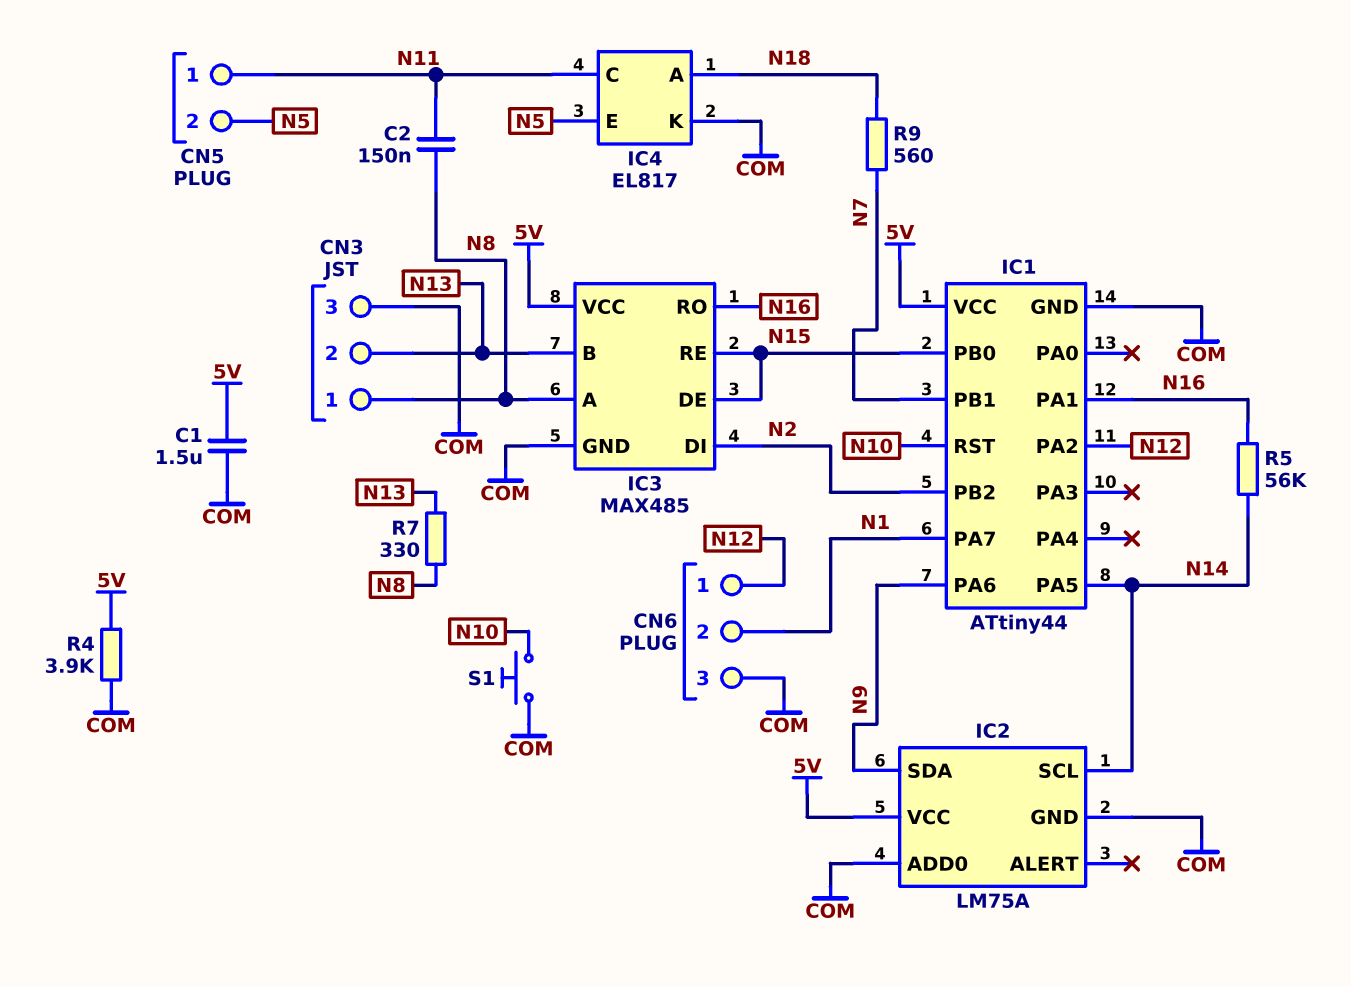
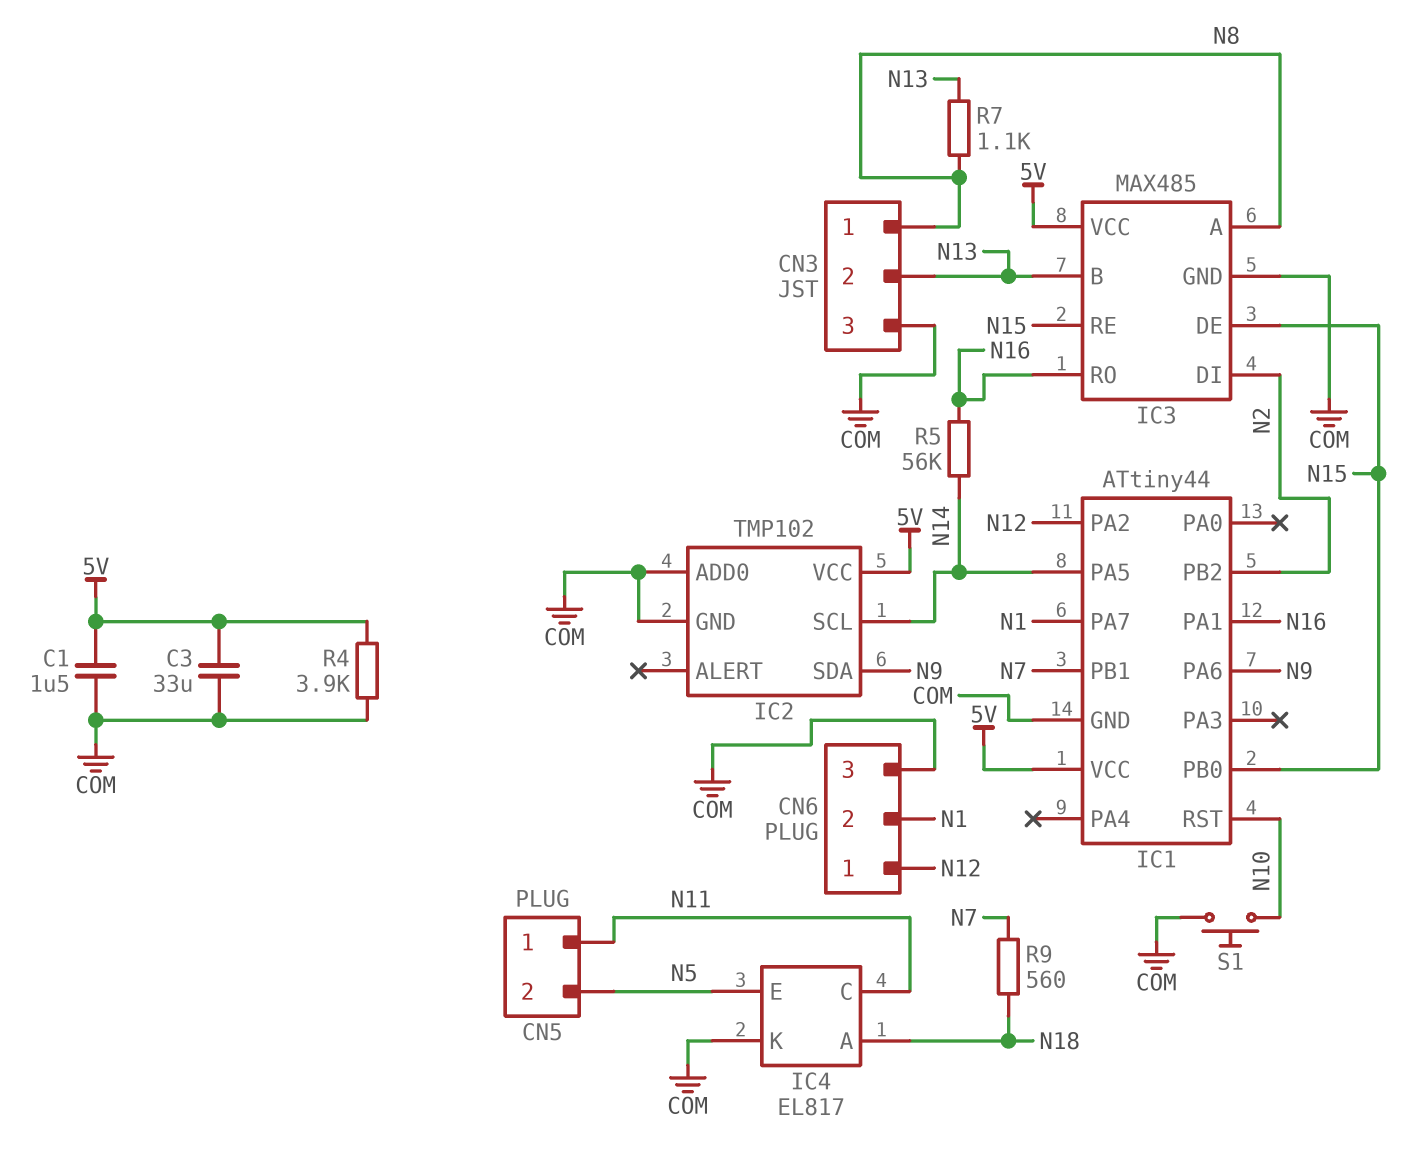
C2: 150nF (N8, N11) -> none
C3: none -> 33uF (5V, COM)
IC2: LM75A -> TMP102
R7: 330 (N8, N13) -> 1.1k (N8, N13)

